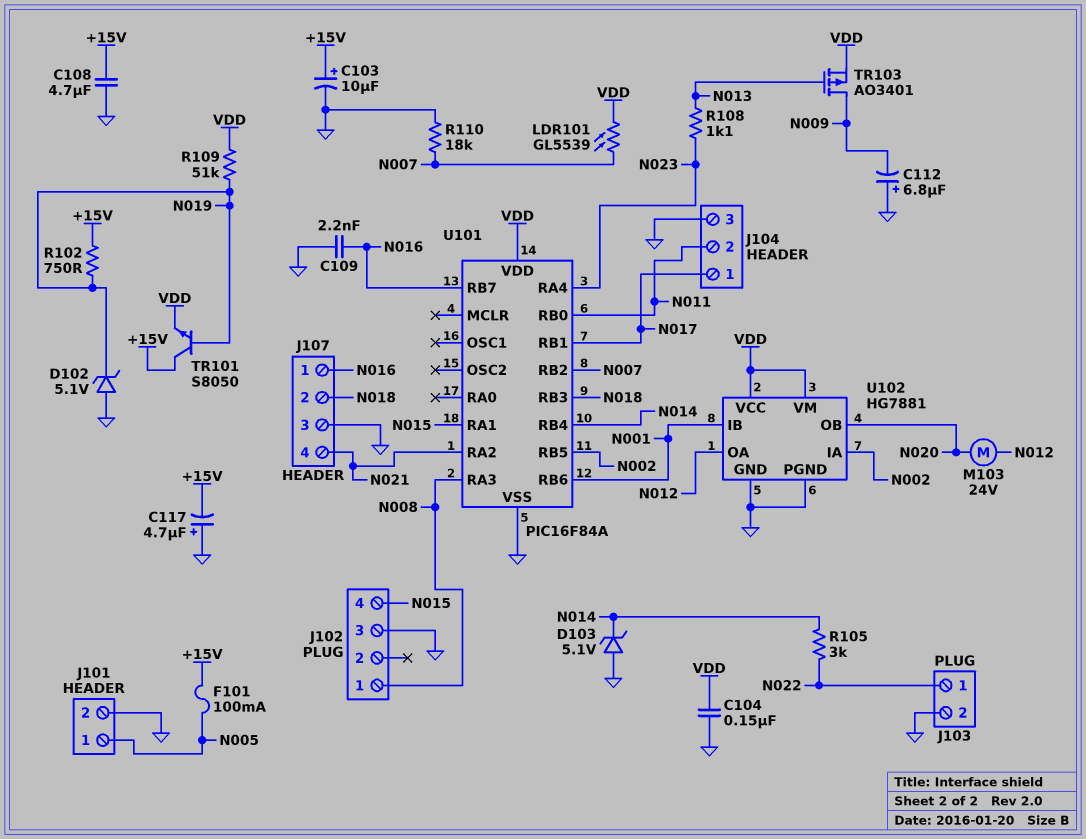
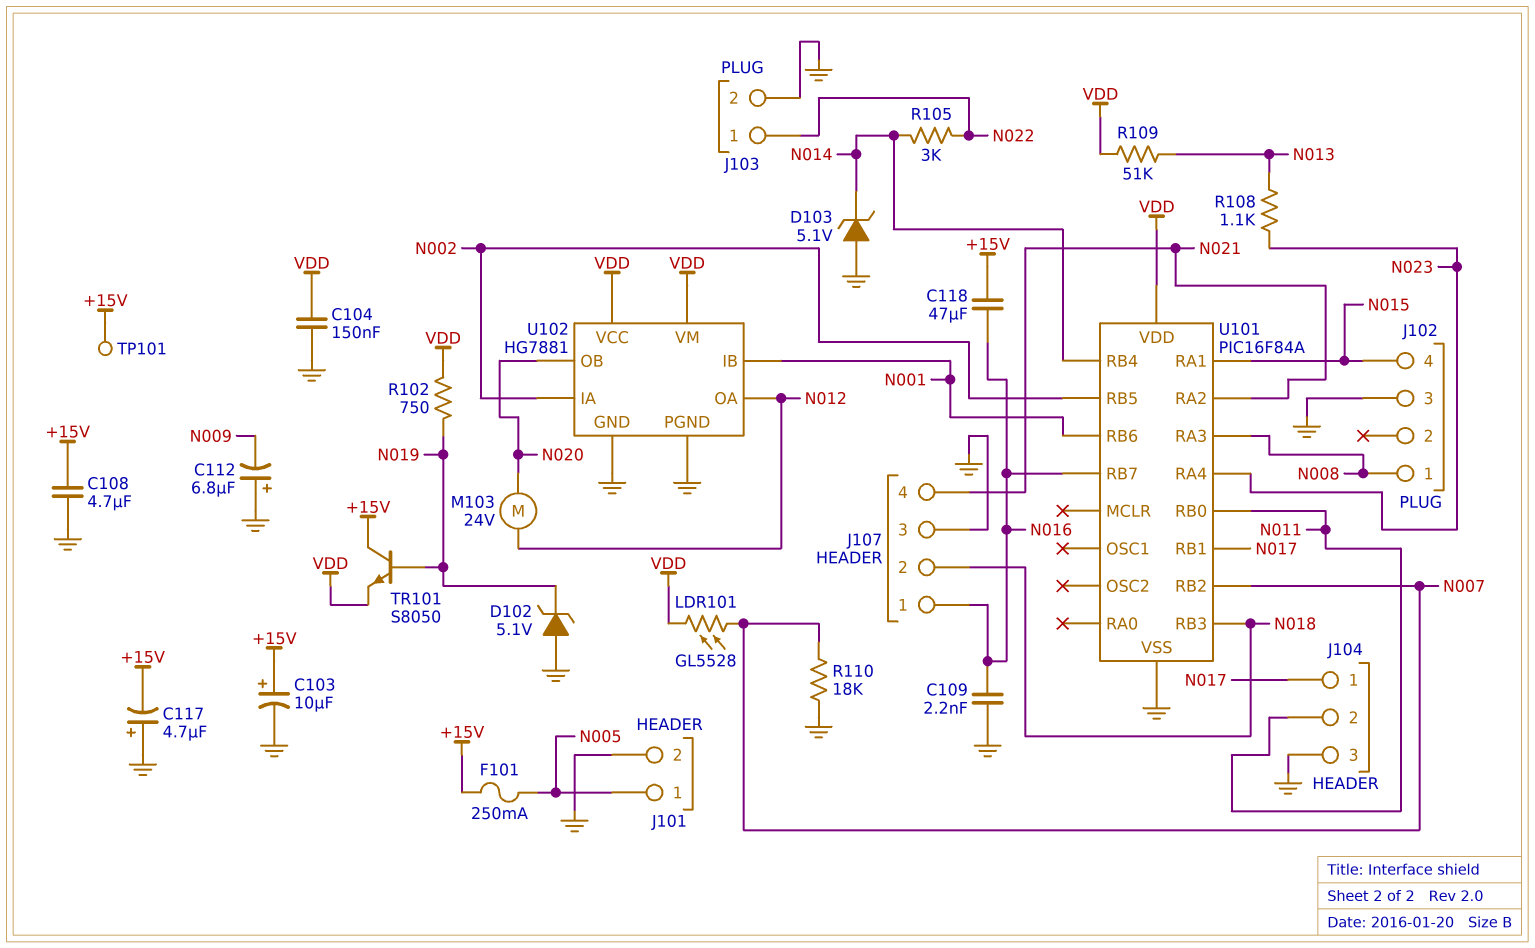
C118: none -> 47uF (+15V, N016)
F101: 100mA (+15V, N005) -> 250mA (+15V, N005)
LDR101: GL5539 (N007, VDD) -> GL5528 (N007, VDD)
R102: 750 (+15V, N019) -> 750 (N019, VDD)
R109: 51k (N019, VDD) -> 51k (N013, VDD)
TP101: none -> test point (+15V)
TR103: PMOS AO3401 (G N013, D N009, S VDD) -> none

